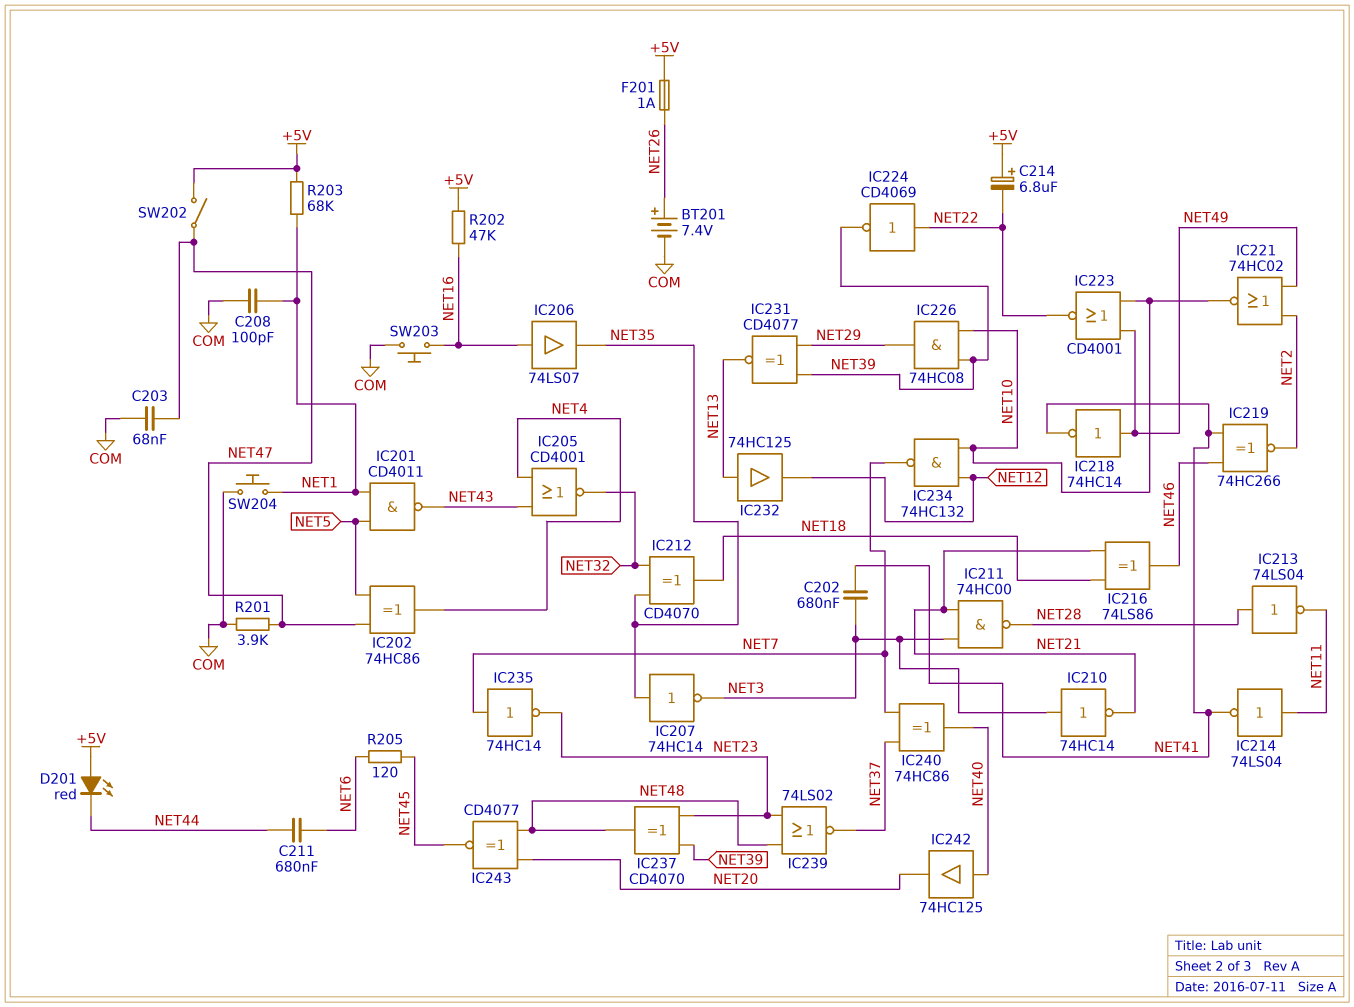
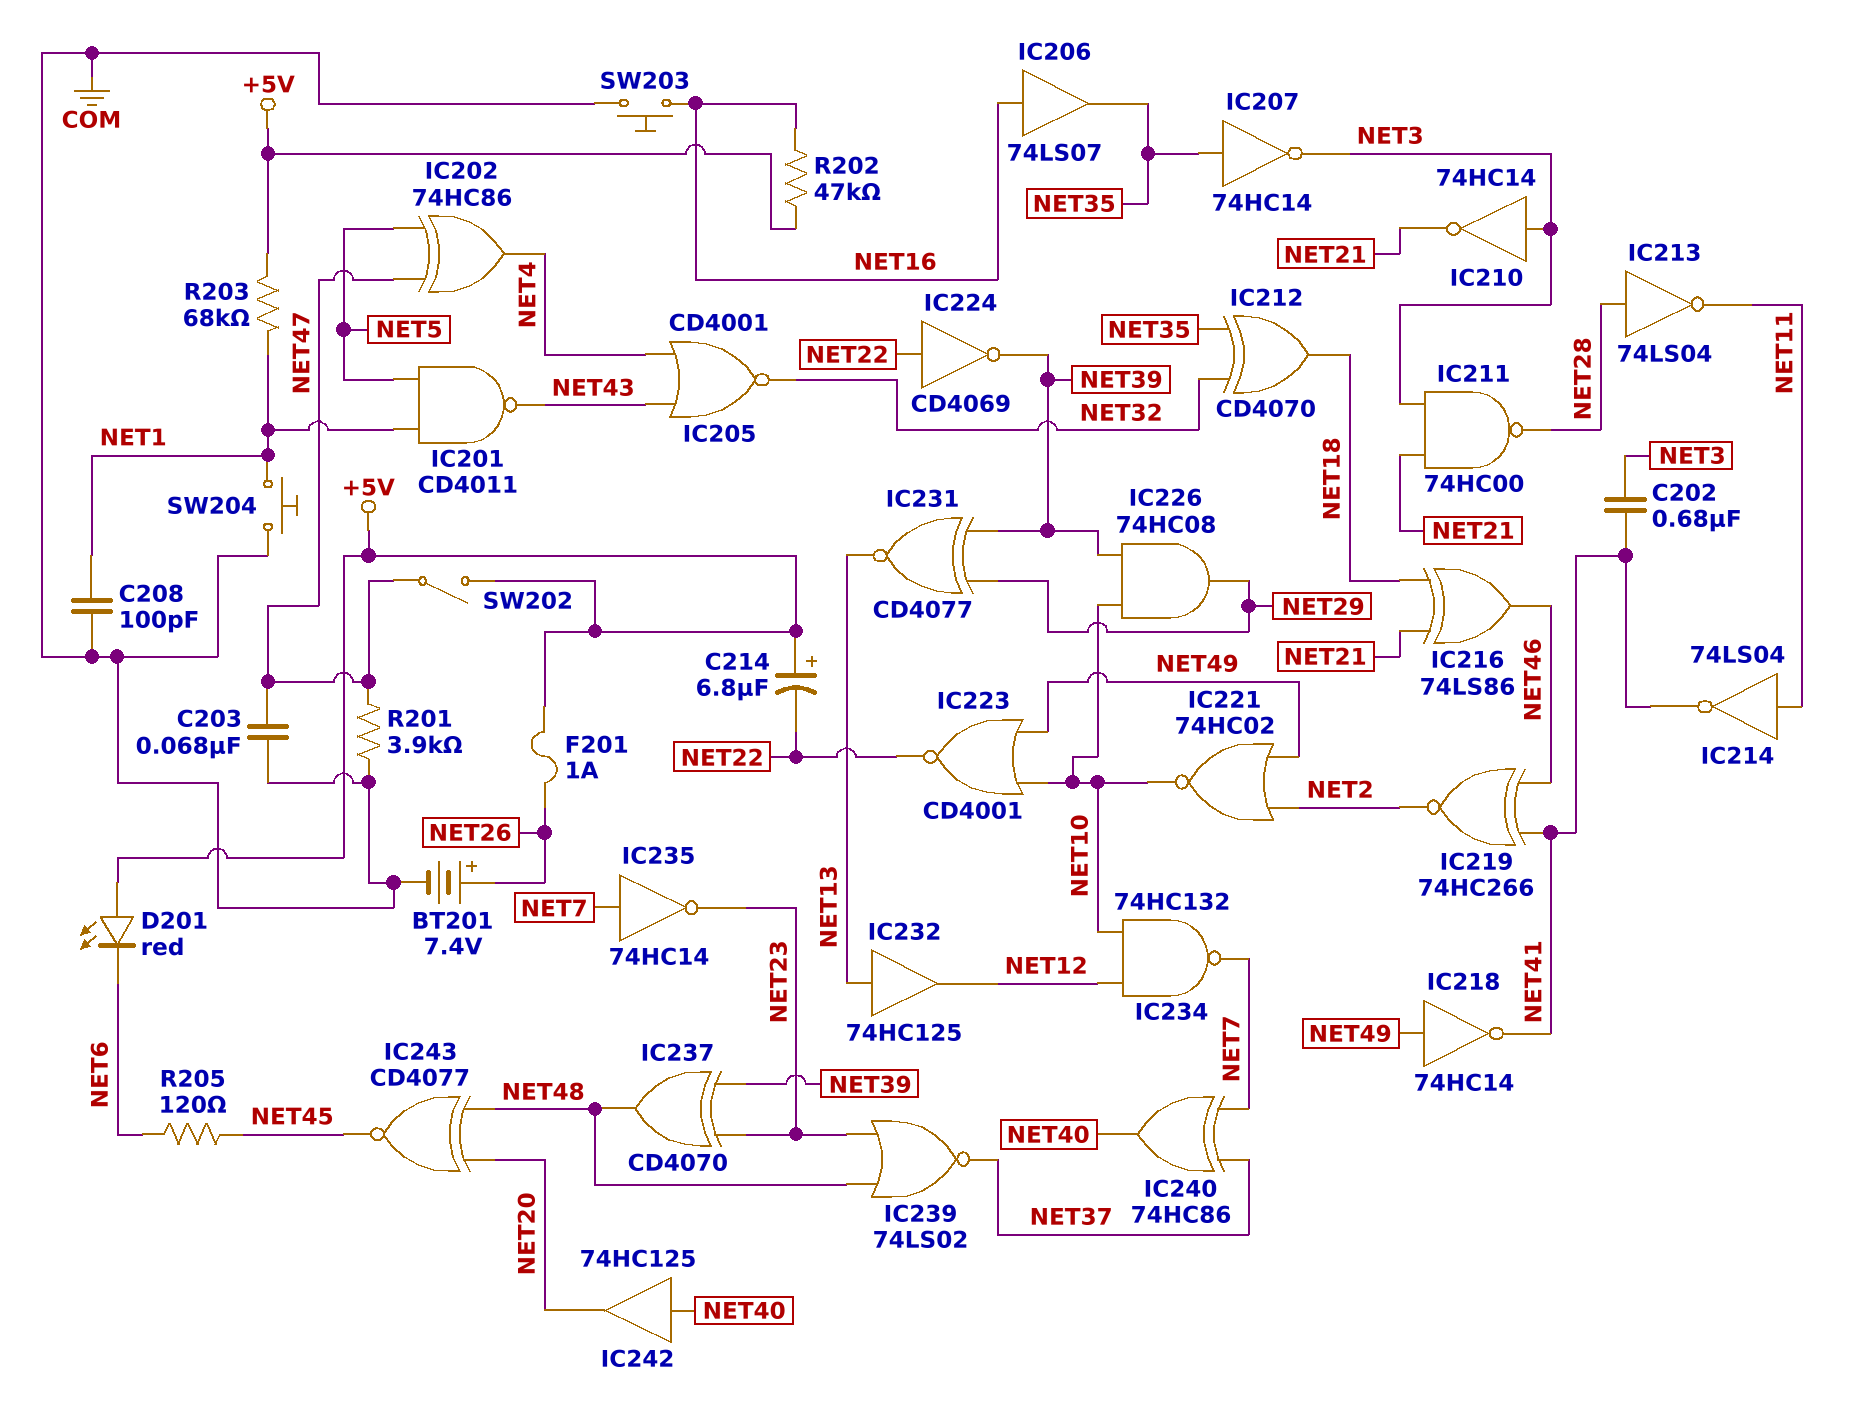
C211: 680nF (NET6, NET44) -> none
D201: LED red (A +5V, K NET44) -> LED red (A +5V, K NET6)

